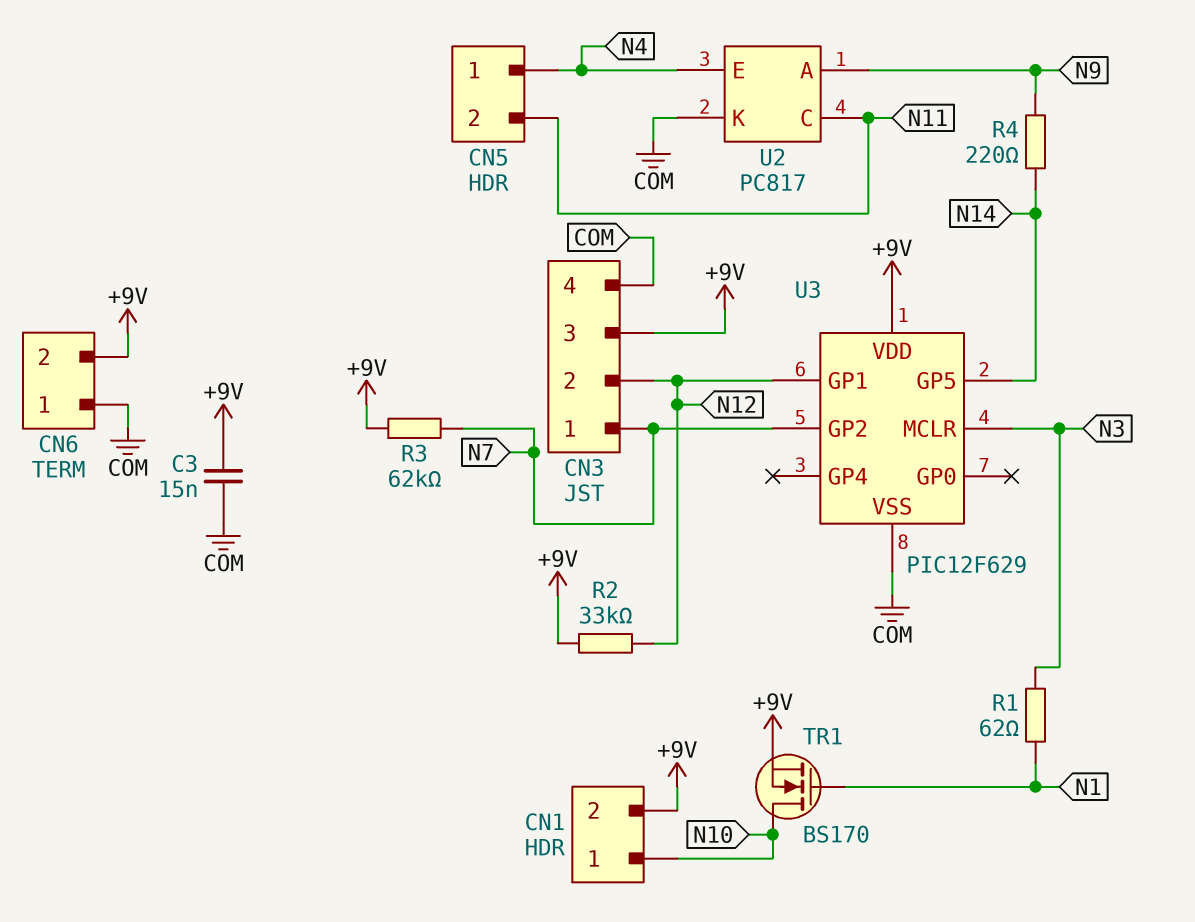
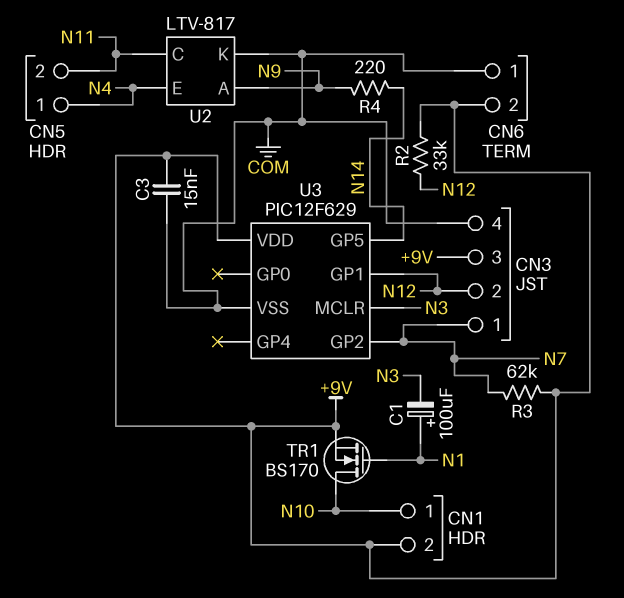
C1: none -> 100uF (plus N1, minus N3)
R1: 62 (N1, N3) -> none
U2: PC817 -> LTV-817

